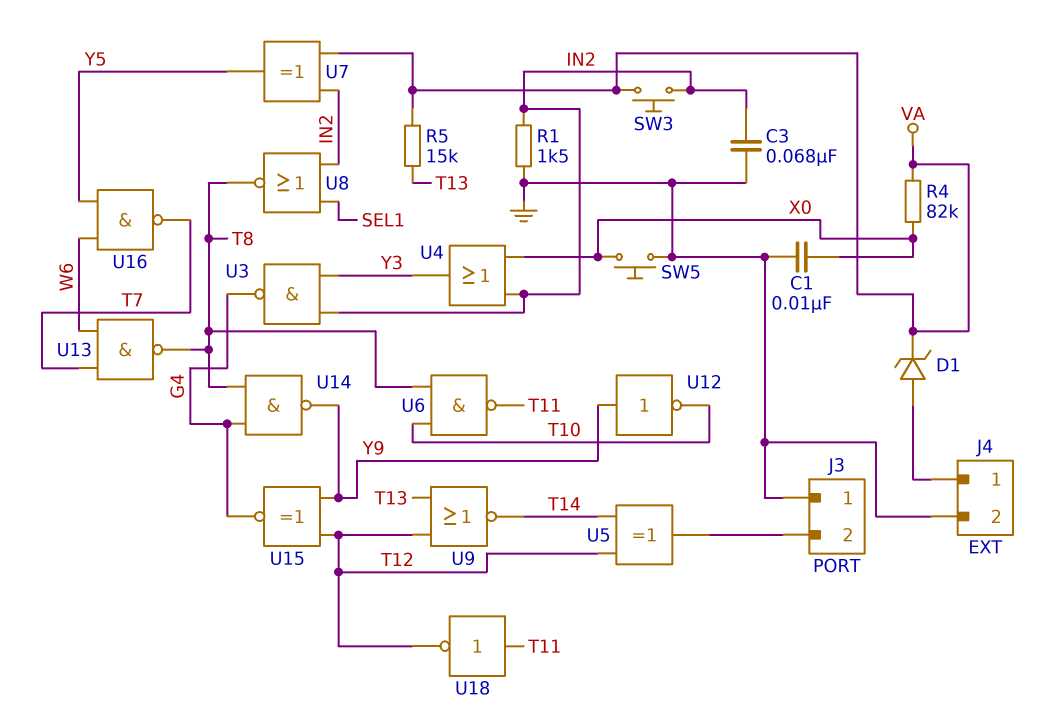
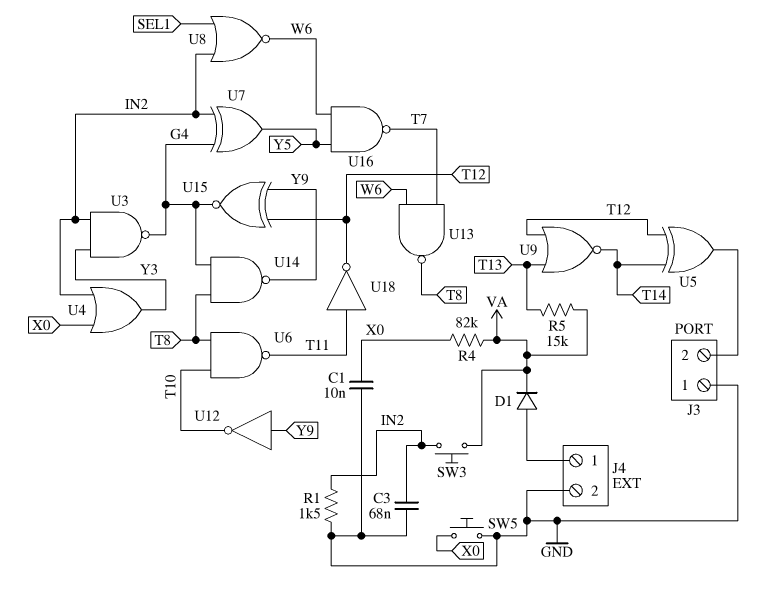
D1: zener (A J4/1, K VA) -> diode (A J4/1, K VA)
U7: XOR (in IN2, in VA, out Y5) -> XOR (in G4, in IN2, out Y5)
U8: NOR (in IN2, in SEL1, out T8) -> NOR (in IN2, in SEL1, out W6)

